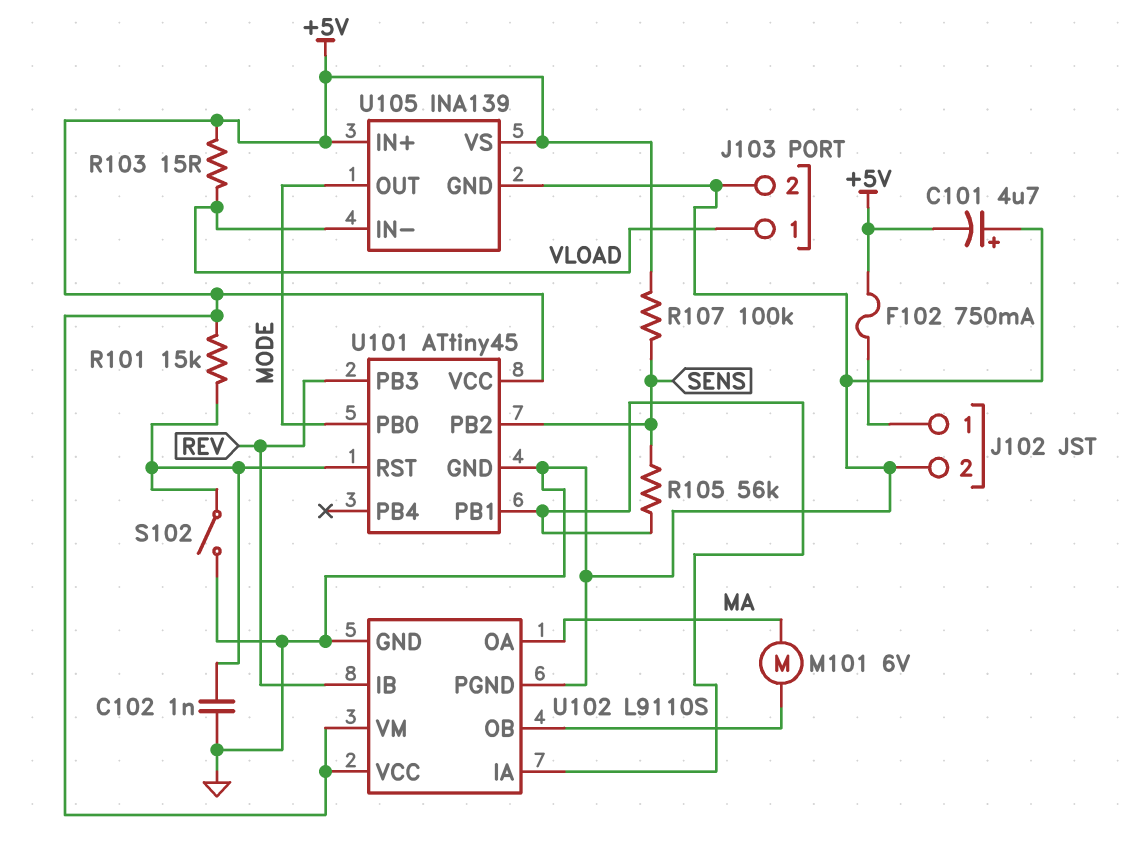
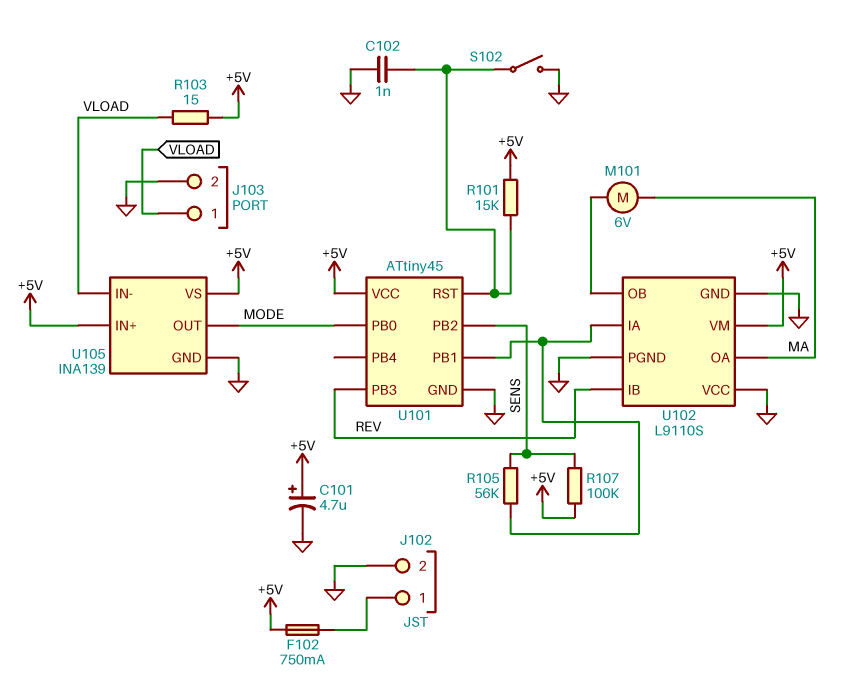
C101: 4.7uF (plus GND, minus +5V) -> 4.7uF (plus +5V, minus GND)
U102 pin VCC: +5V -> GND

